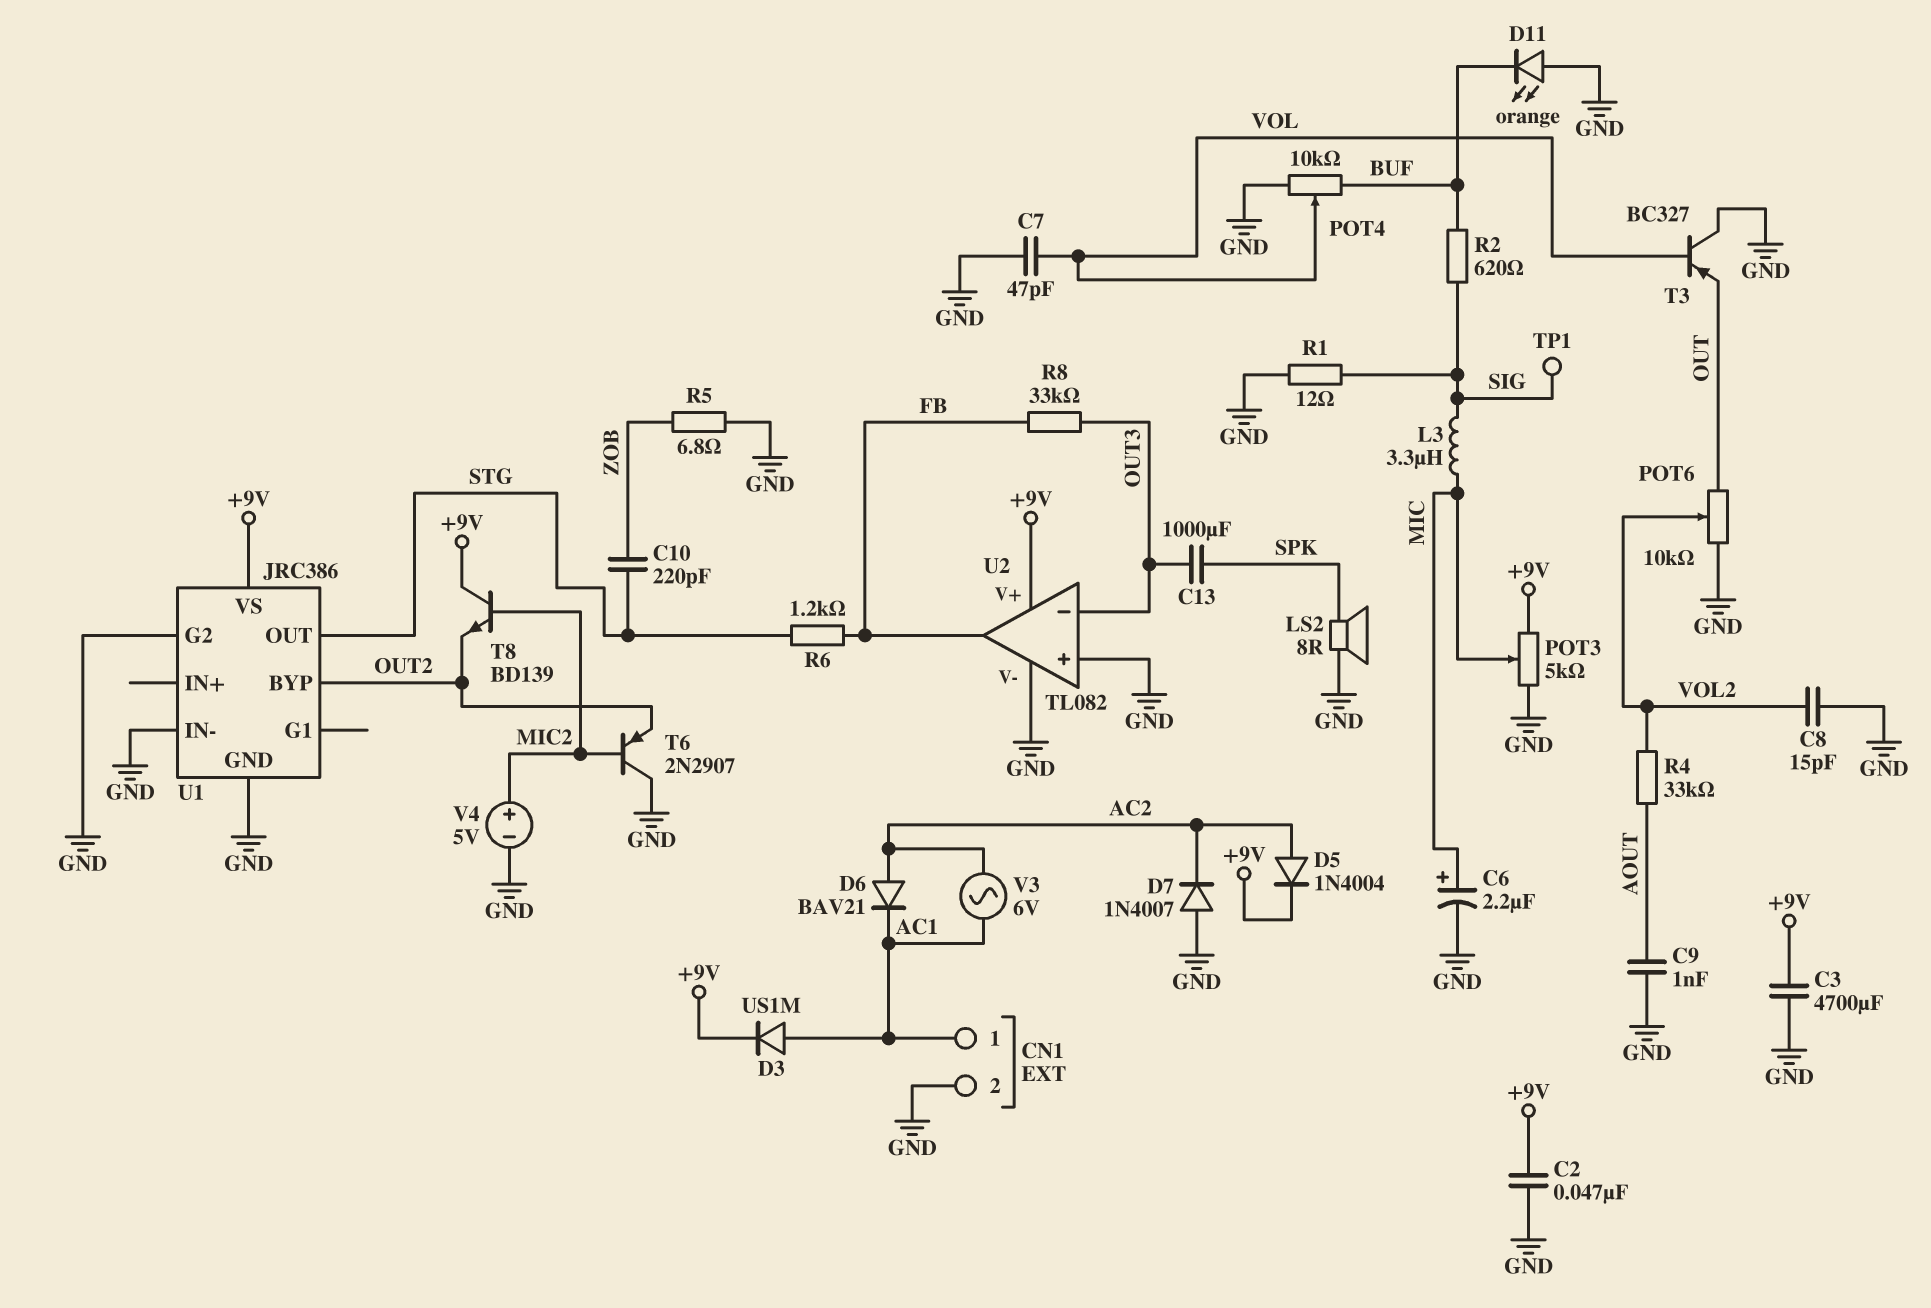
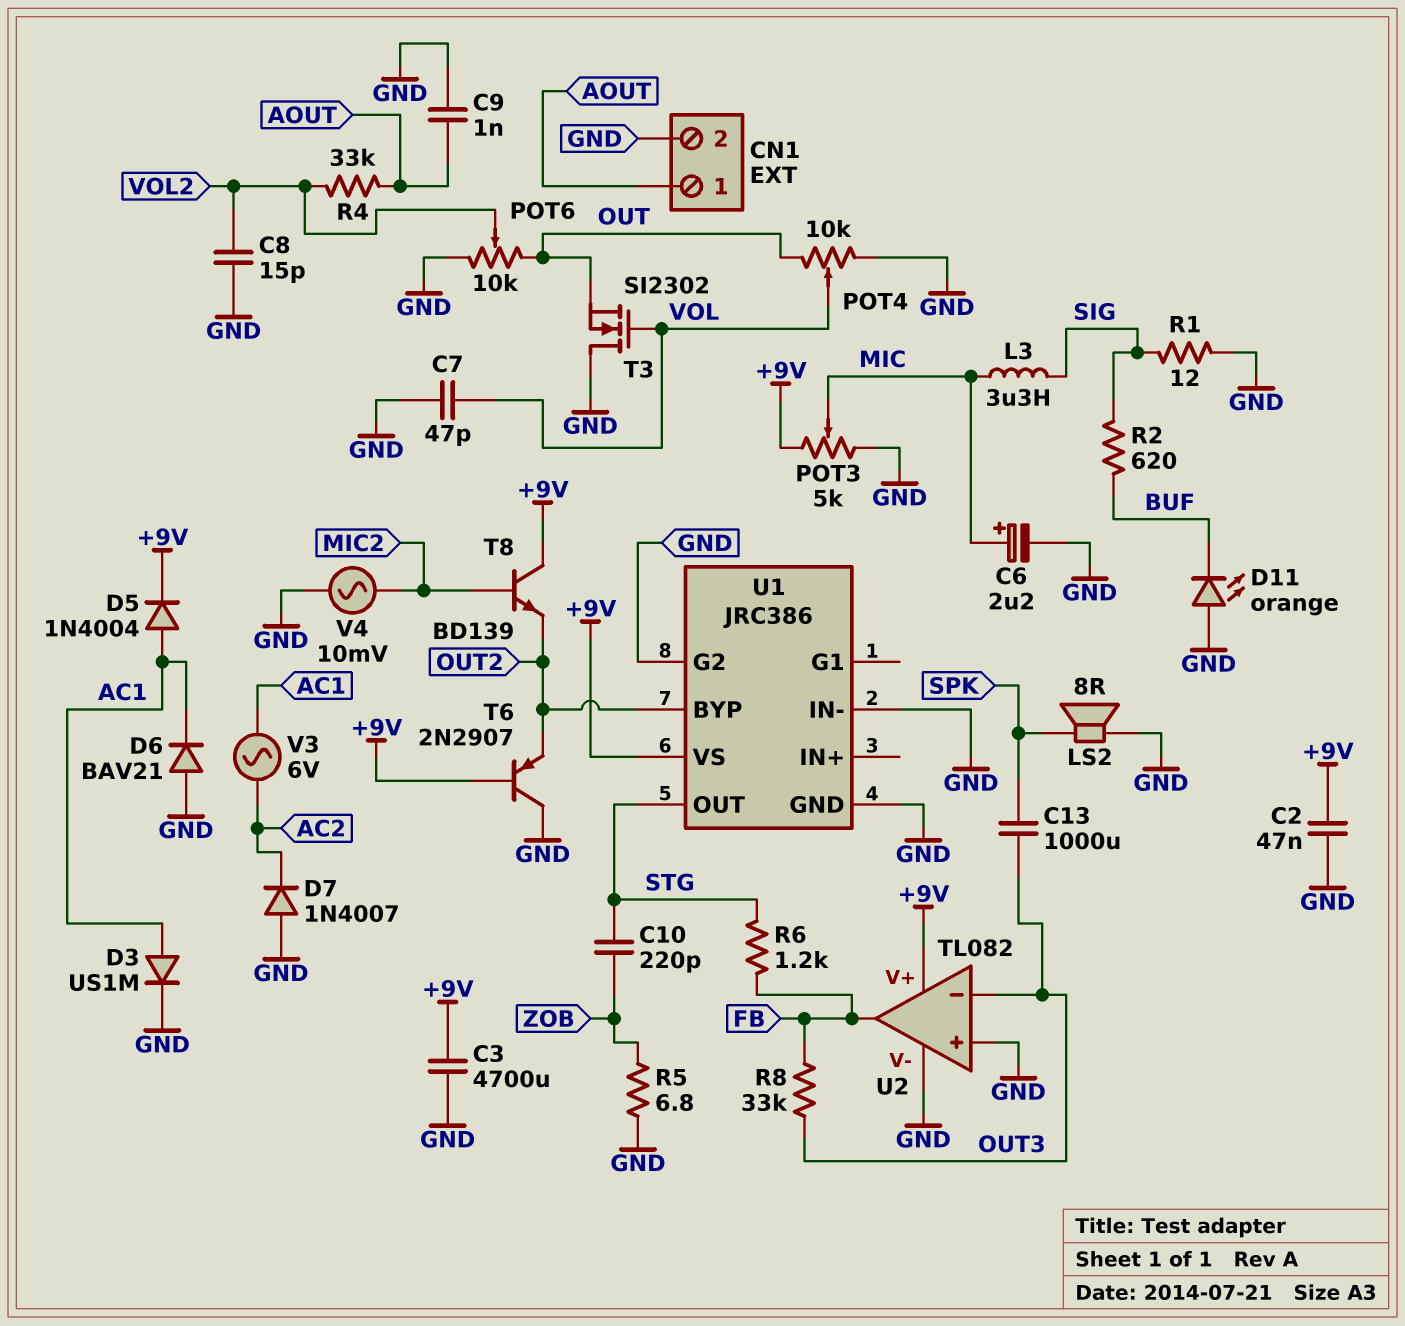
CN1 pin 1: AC1 -> AOUT
D3: diode US1M (A AC1, K +9V) -> diode US1M (A AC1, K GND)
D5: diode 1N4004 (A AC2, K +9V) -> diode 1N4004 (A AC1, K +9V)
D6: diode BAV21 (A AC2, K AC1) -> diode BAV21 (A GND, K AC1)
POT4: 10k (BUF, GND, wiper VOL) -> 10k (GND, OUT, wiper VOL)
T3: PNP BC327 (B VOL, C GND, E OUT) -> NMOS SI2302 (G VOL, D GND, S OUT)
T6: PNP 2N2907 (B MIC2, C GND, E OUT2) -> PNP 2N2907 (B +9V, C GND, E OUT2)
TP1: test point (SIG) -> none
V4: 5V (plus MIC2, minus GND) -> AC 10mV (GND, MIC2)

